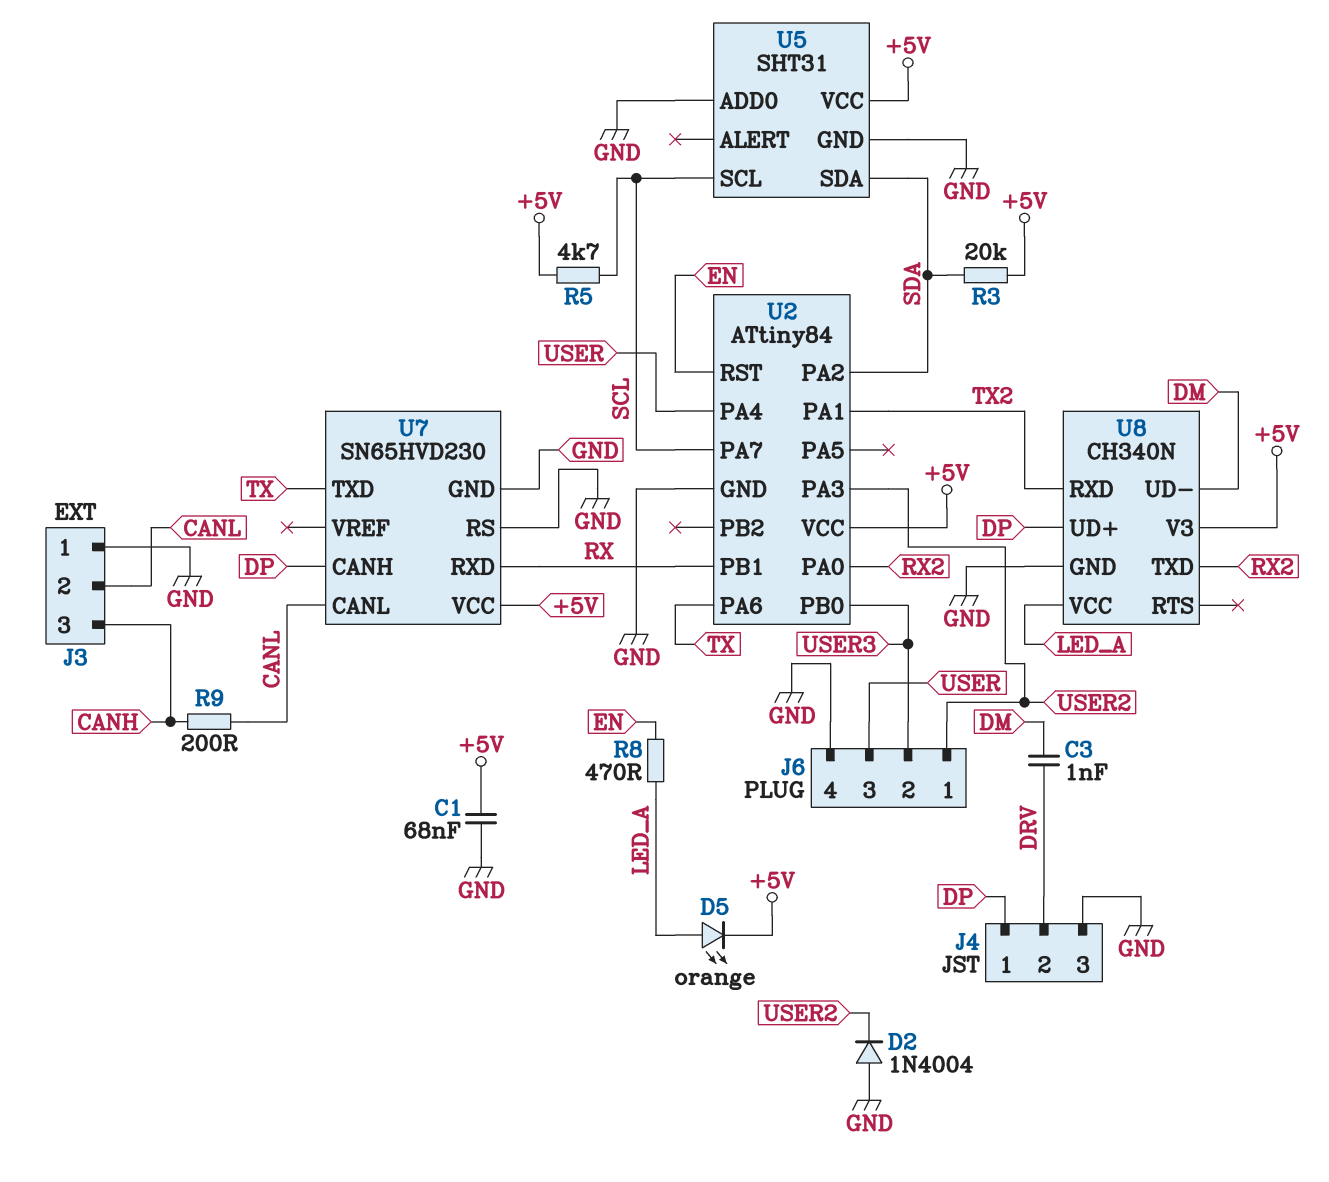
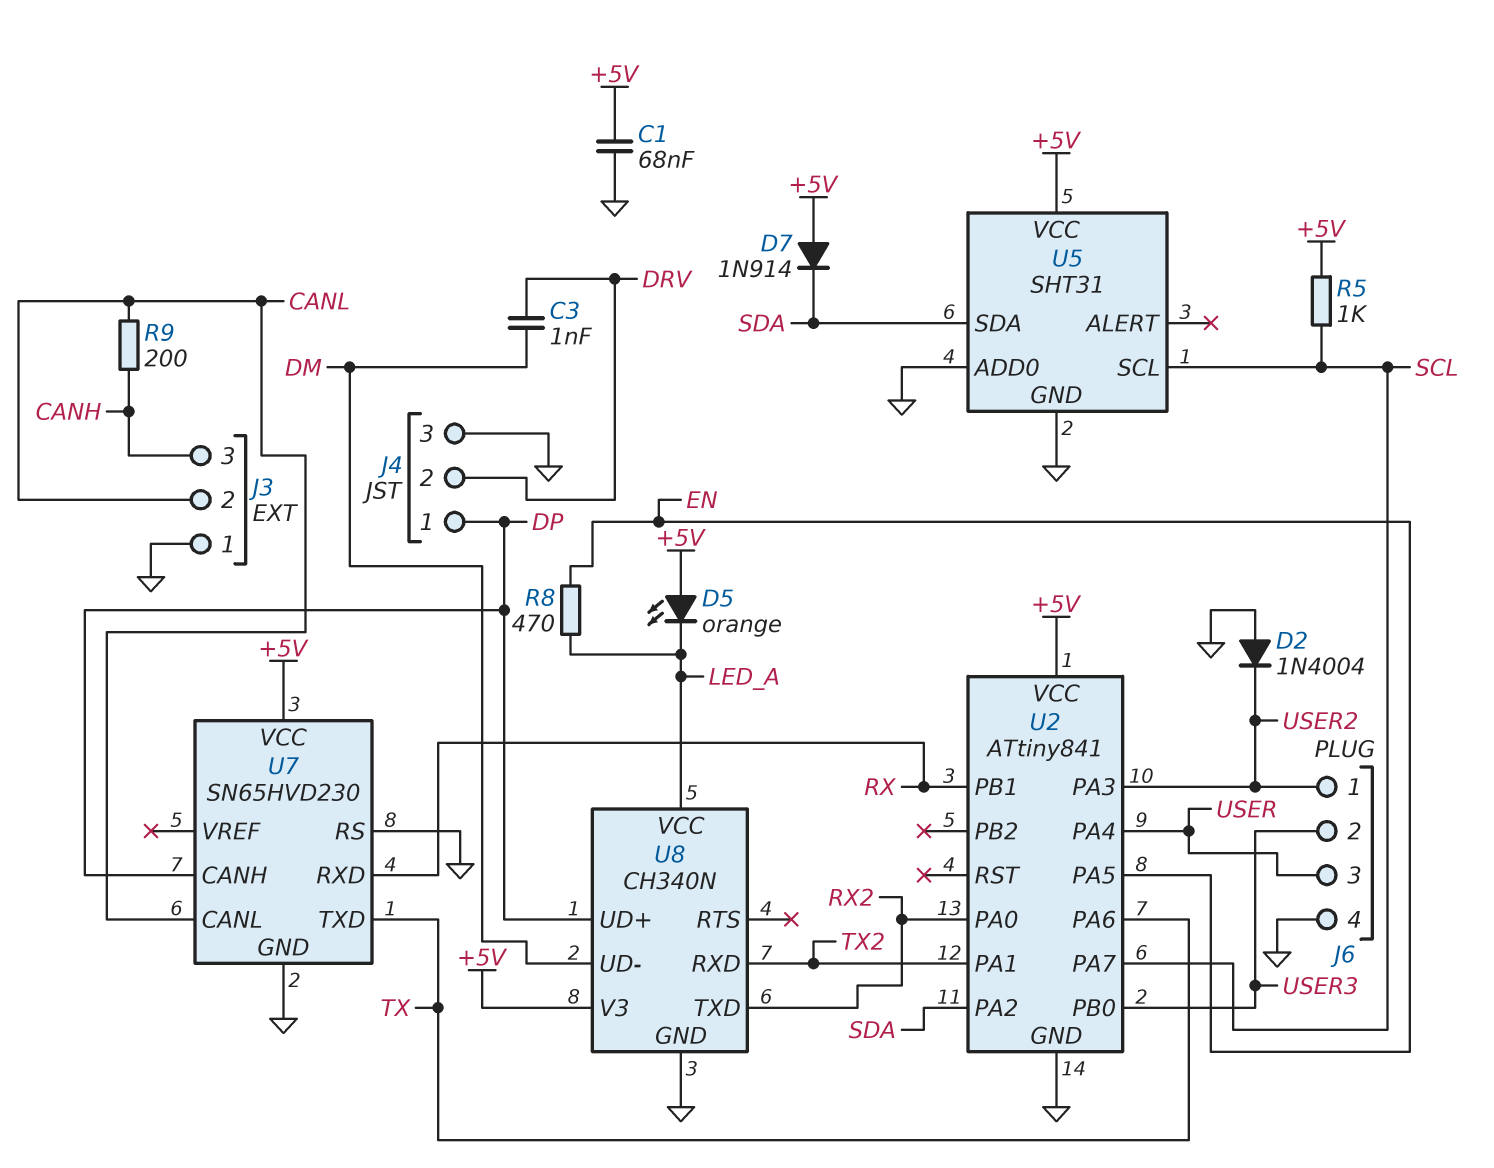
D5: LED orange (A LED_A, K +5V) -> LED orange (A +5V, K LED_A)
D7: none -> diode 1N914 (A +5V, K SDA)
R3: 20k (+5V, SDA) -> none
R5: 4.7k (+5V, SCL) -> 1k (+5V, SCL)
U2: ATtiny84 -> ATtiny841
U2 pin PA5: none -> EN
U2 pin RST: EN -> none

